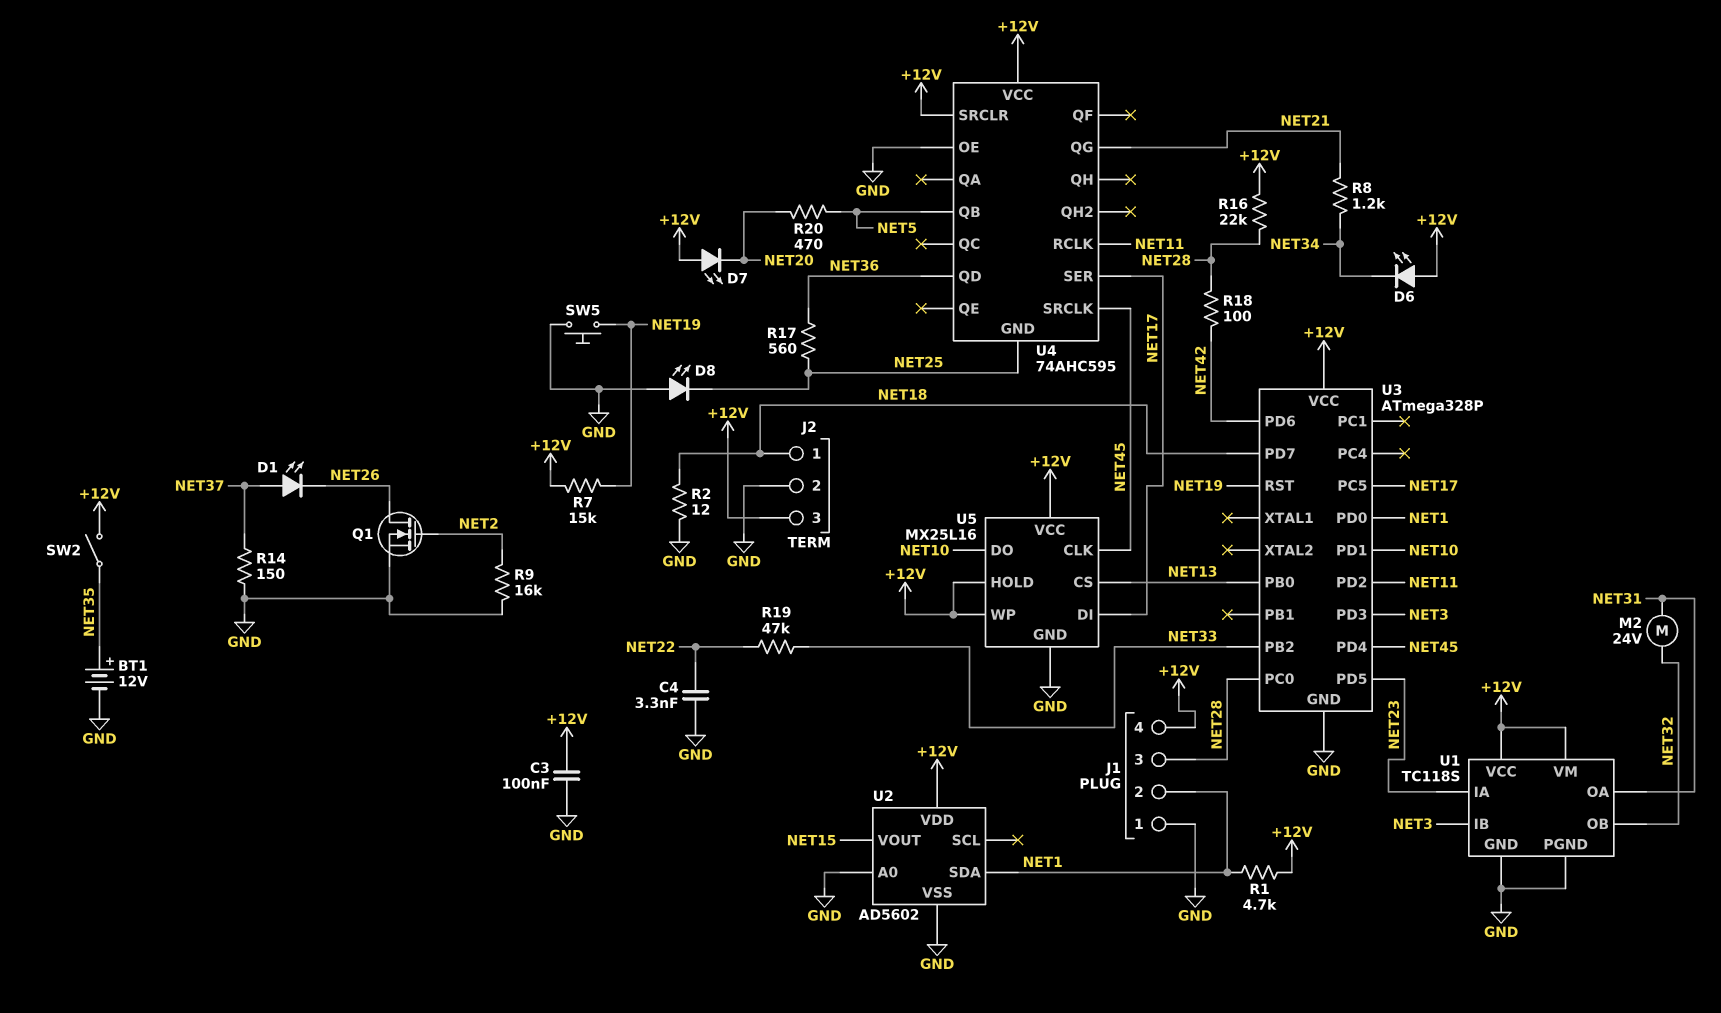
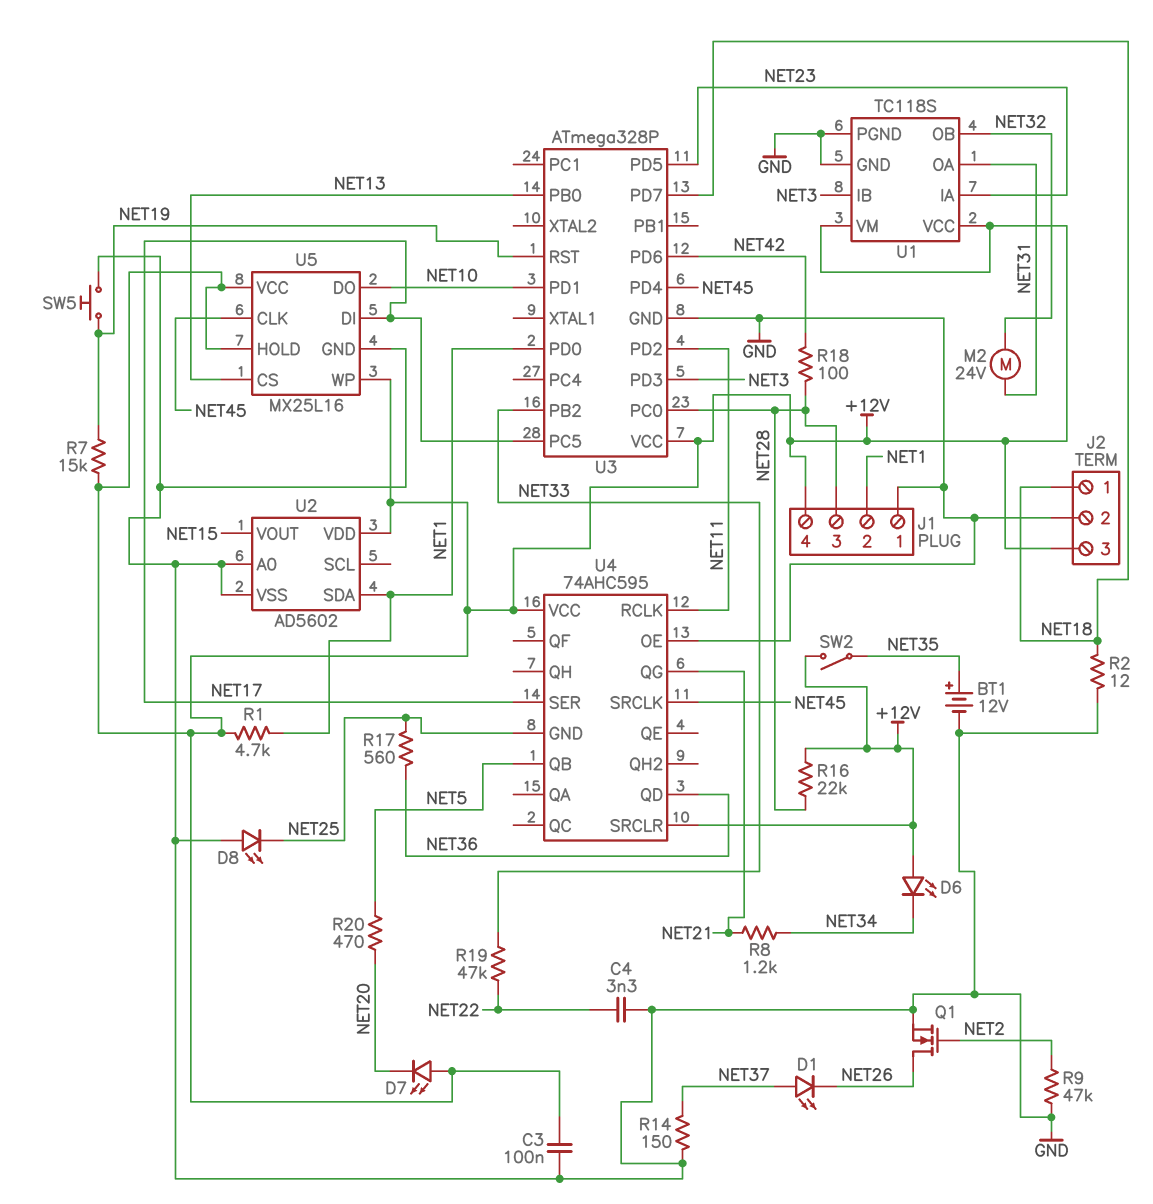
R9: 16k (GND, NET2) -> 47k (GND, NET2)

